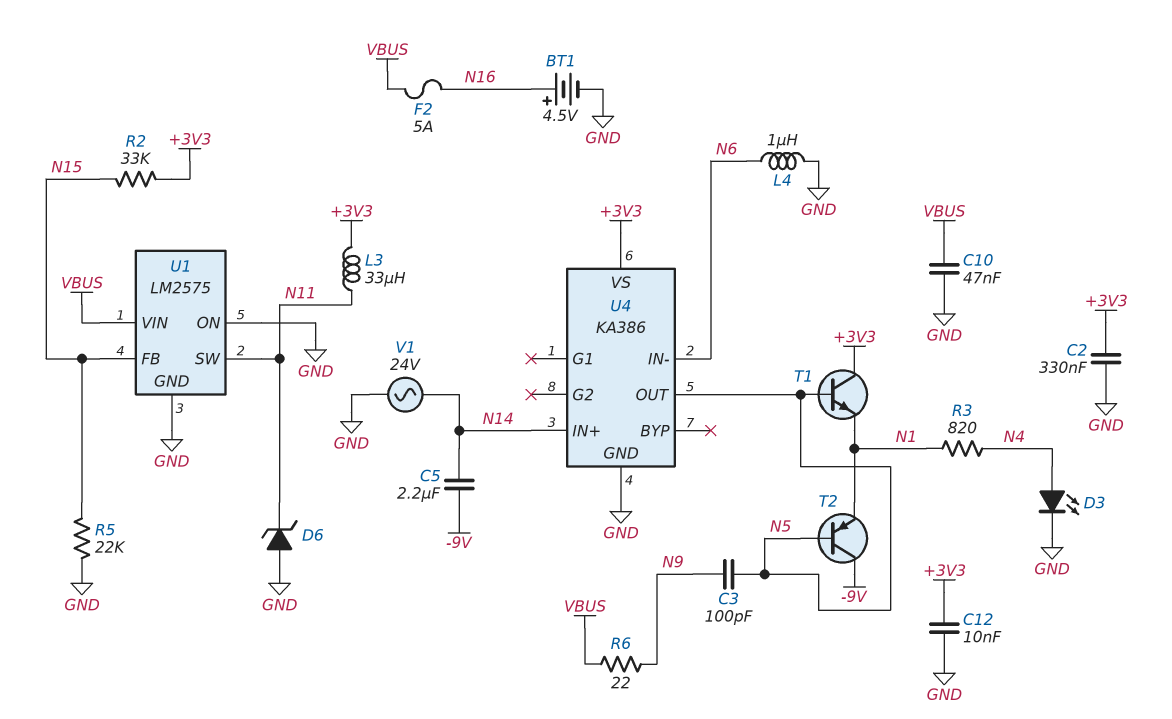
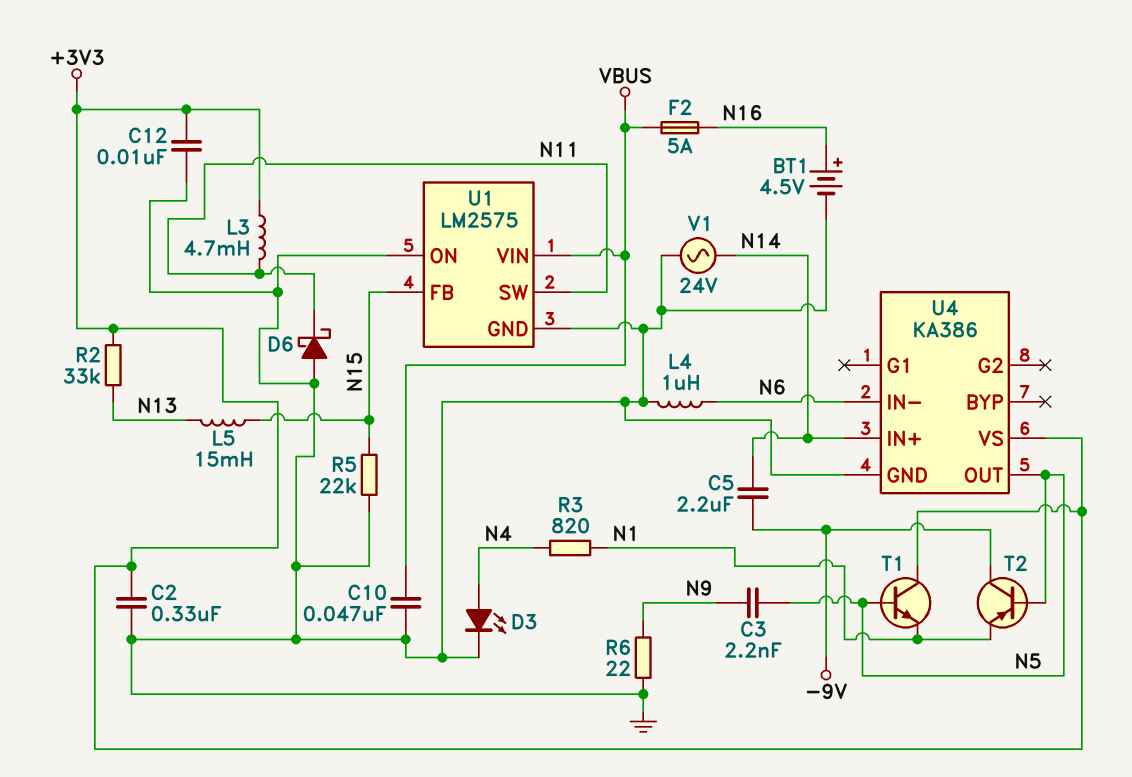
C3: 100pF (N5, N9) -> 2.2nF (N5, N9)
D6: zener (A GND, K N11) -> schottky (A GND, K N11)
L3: 33uH (+3V3, N11) -> 4.7mH (+3V3, N11)
L5: none -> 15mH (N13, N15)
R2: 33k (+3V3, N15) -> 33k (+3V3, N13)
R6: 22 (N9, VBUS) -> 22 (GND, N9)

